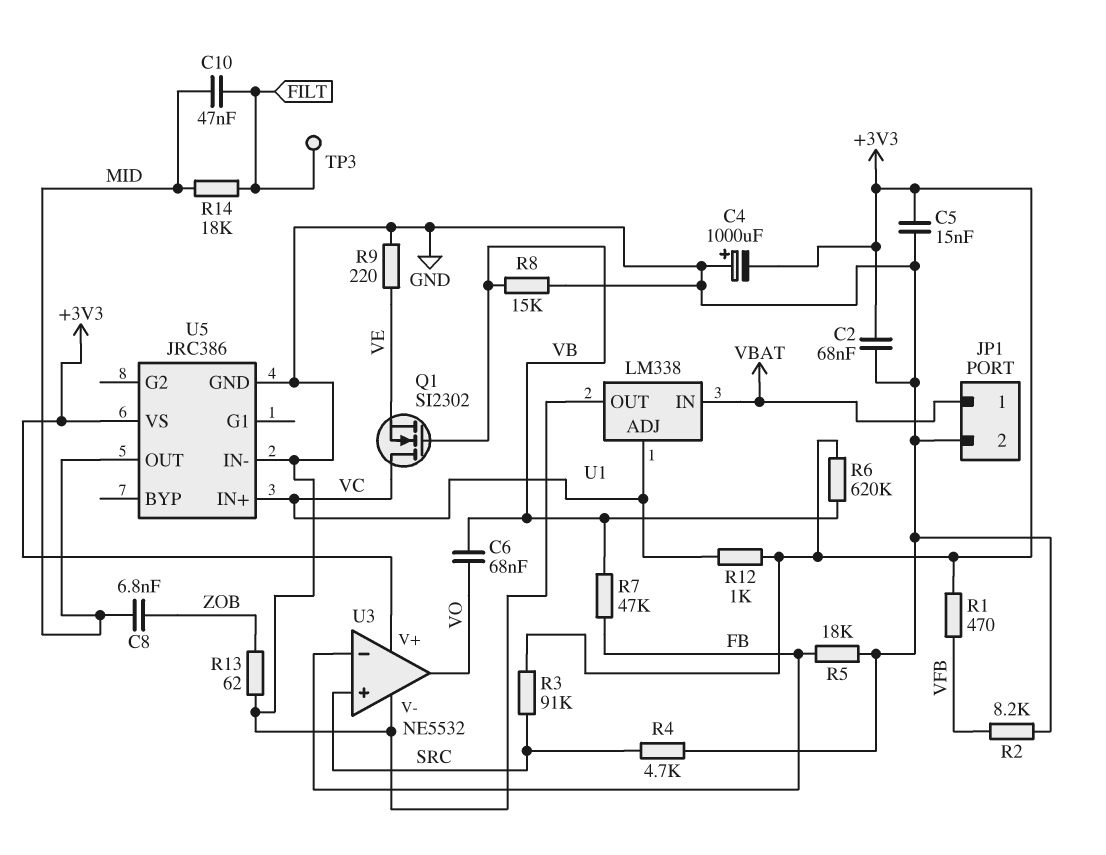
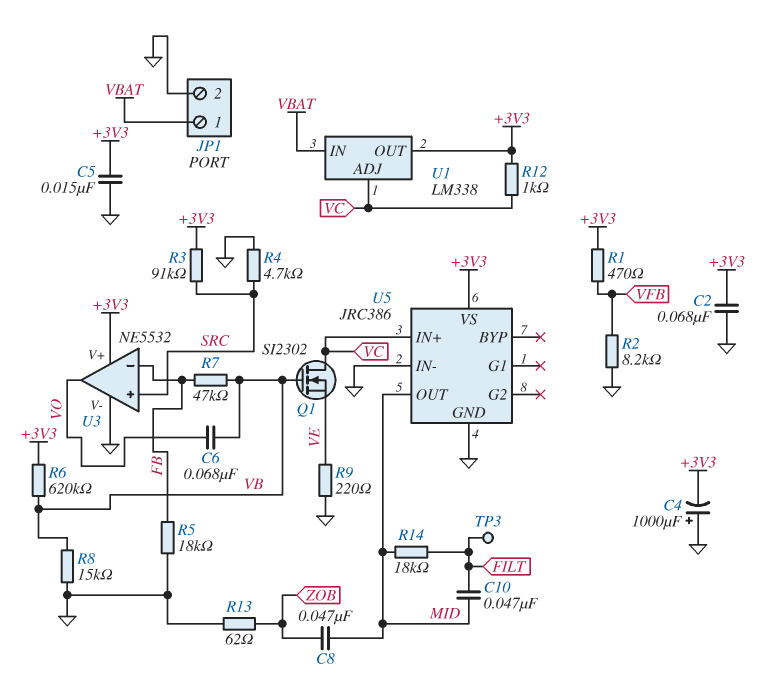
C8: 6.8nF (MID, ZOB) -> 47nF (MID, ZOB)
U1 pin OUT: GND -> +3V3

